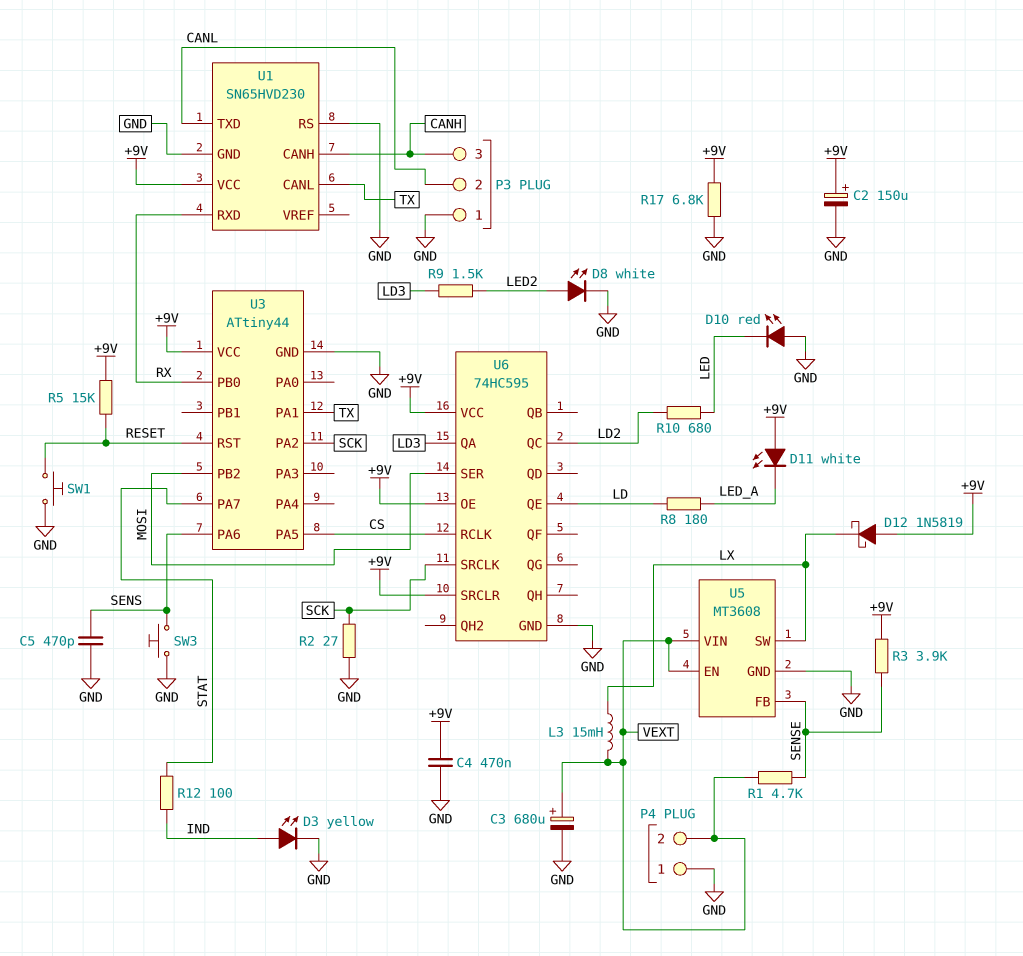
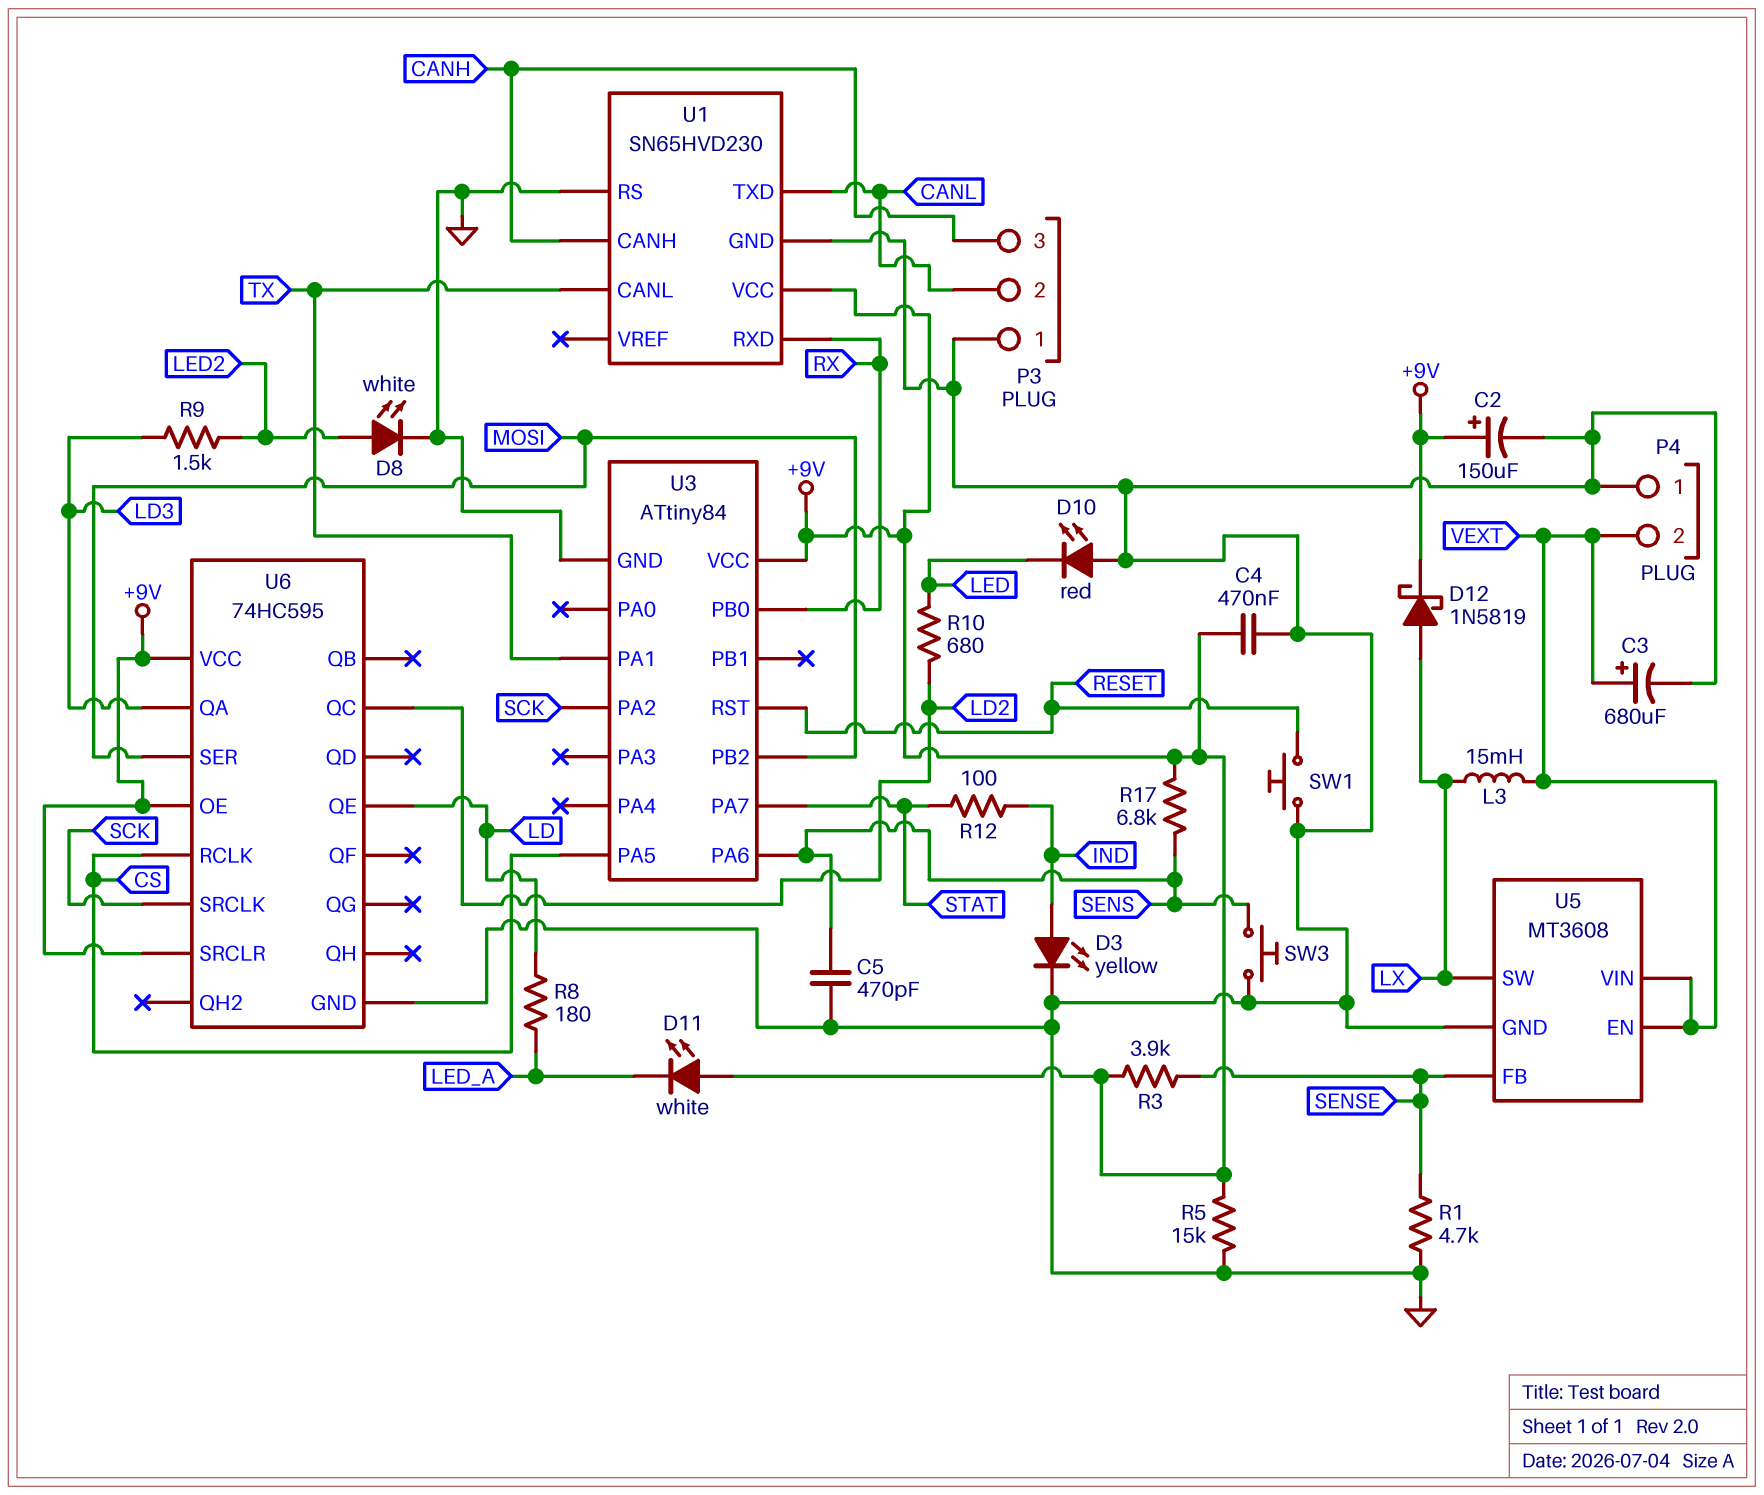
D12: schottky 1N5819 (A +9V, K LX) -> schottky 1N5819 (A LX, K +9V)
R1: 4.7k (SENSE, VEXT) -> 4.7k (GND, SENSE)
R2: 27 (GND, SCK) -> none
R5: 15k (+9V, RESET) -> 15k (+9V, GND)
R17: 6.8k (+9V, GND) -> 6.8k (+9V, SENS)
U3: ATtiny44 -> ATtiny84

